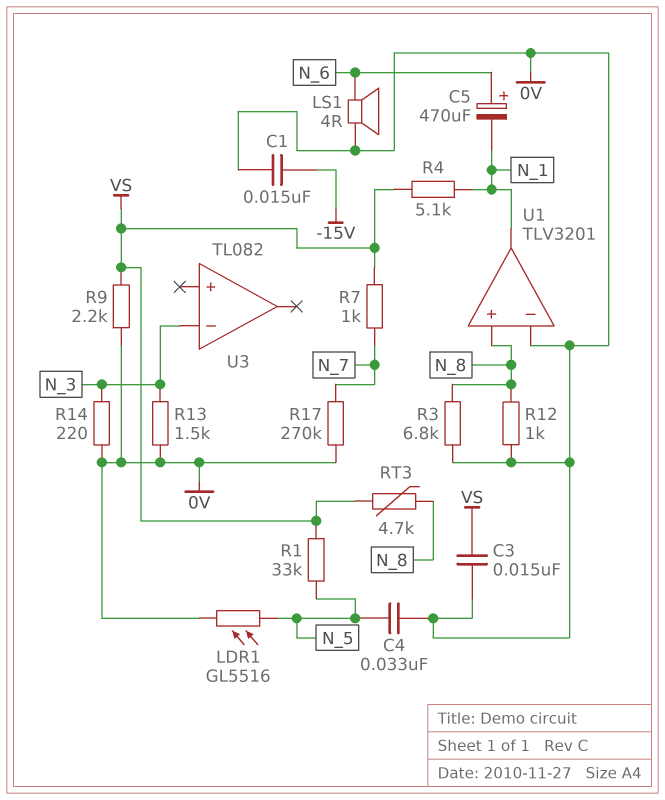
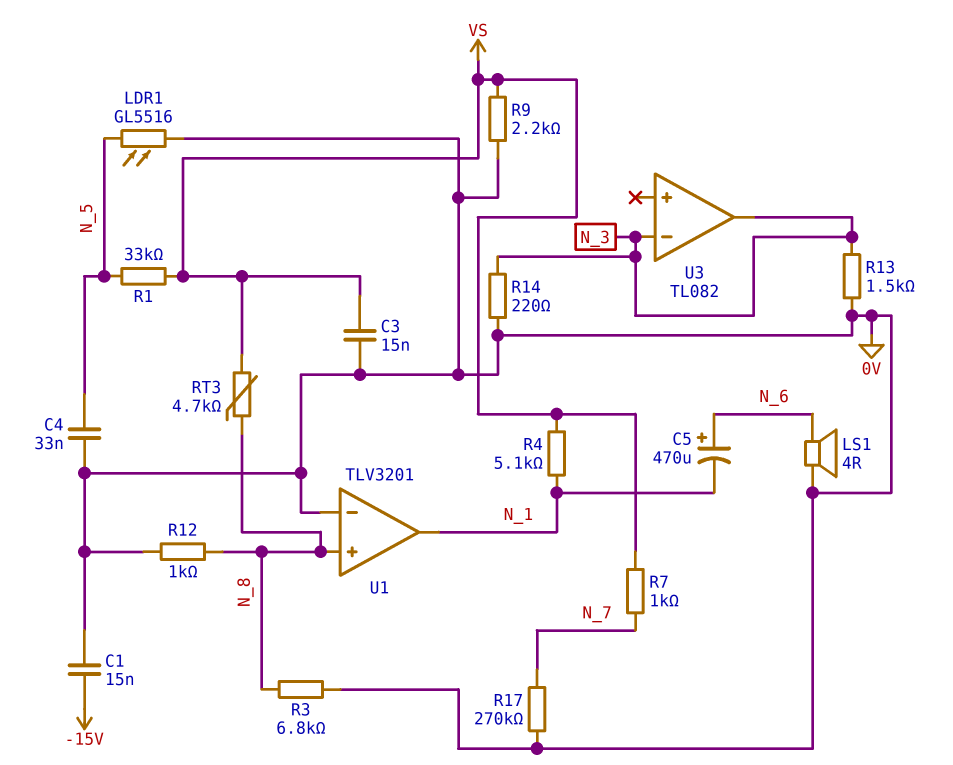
U3 pin out: none -> N_3

